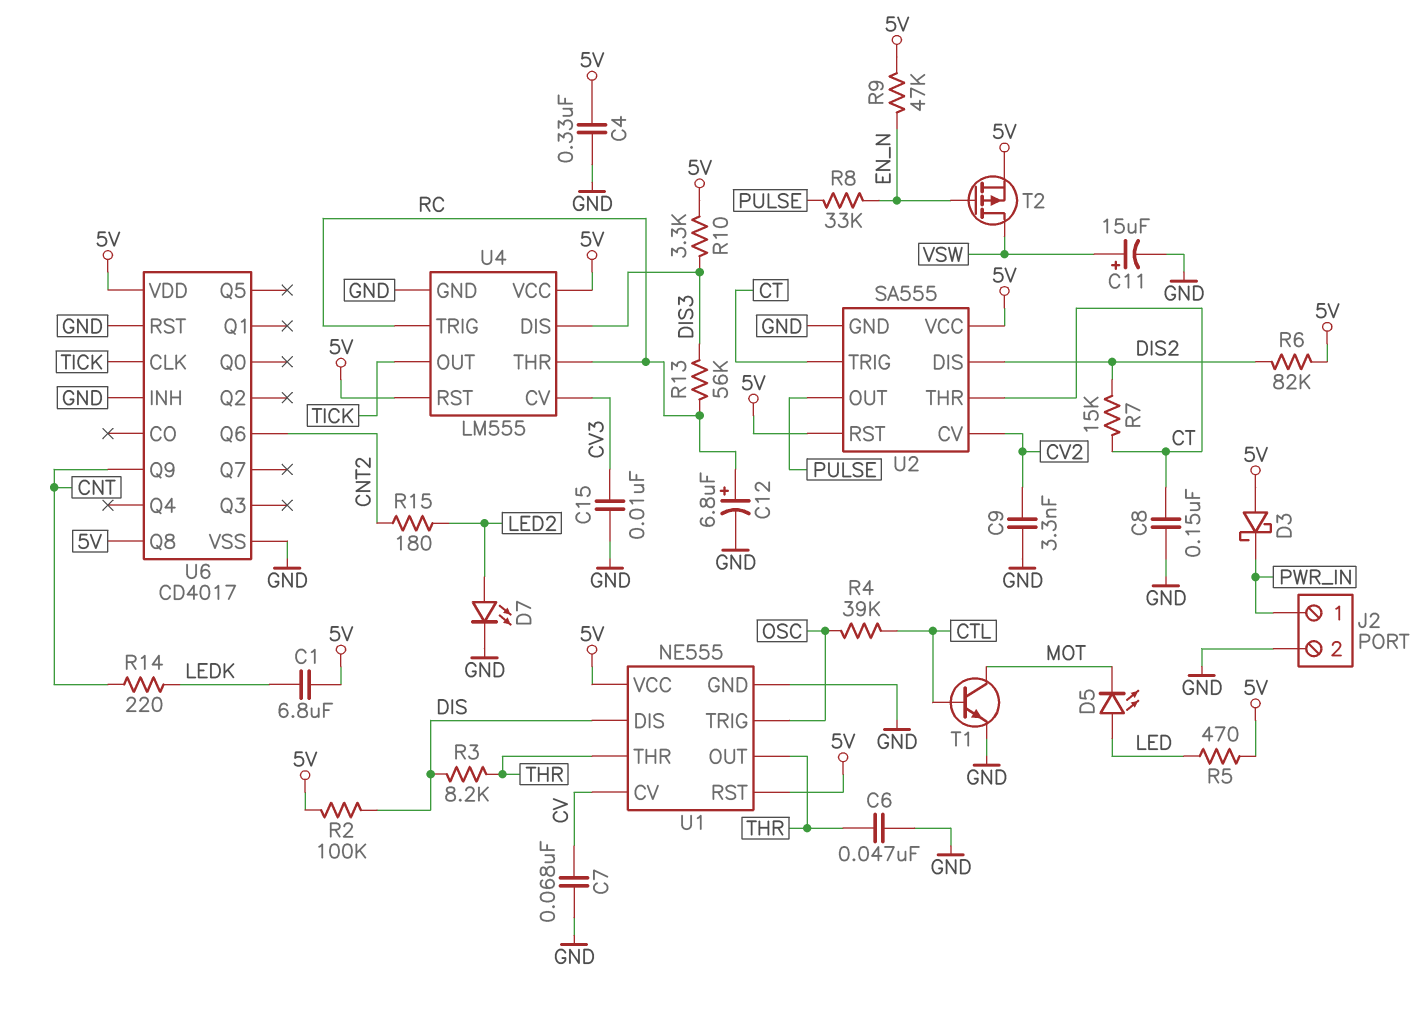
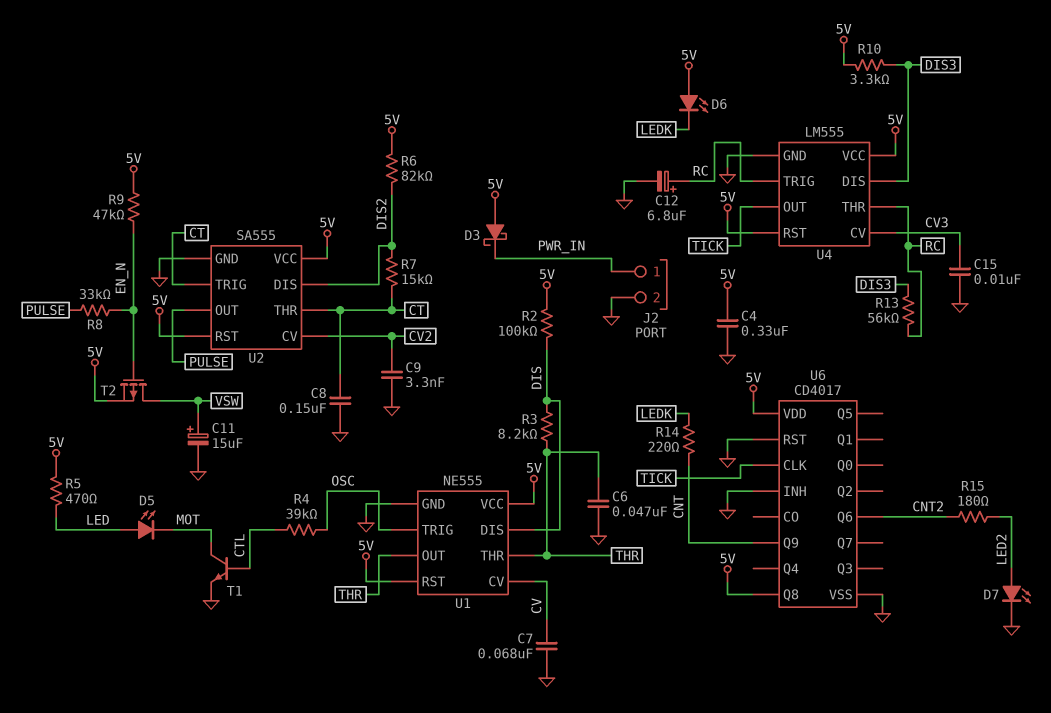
C1: 6.8uF (5V, LEDK) -> none
D6: none -> LED (A 5V, K LEDK)

